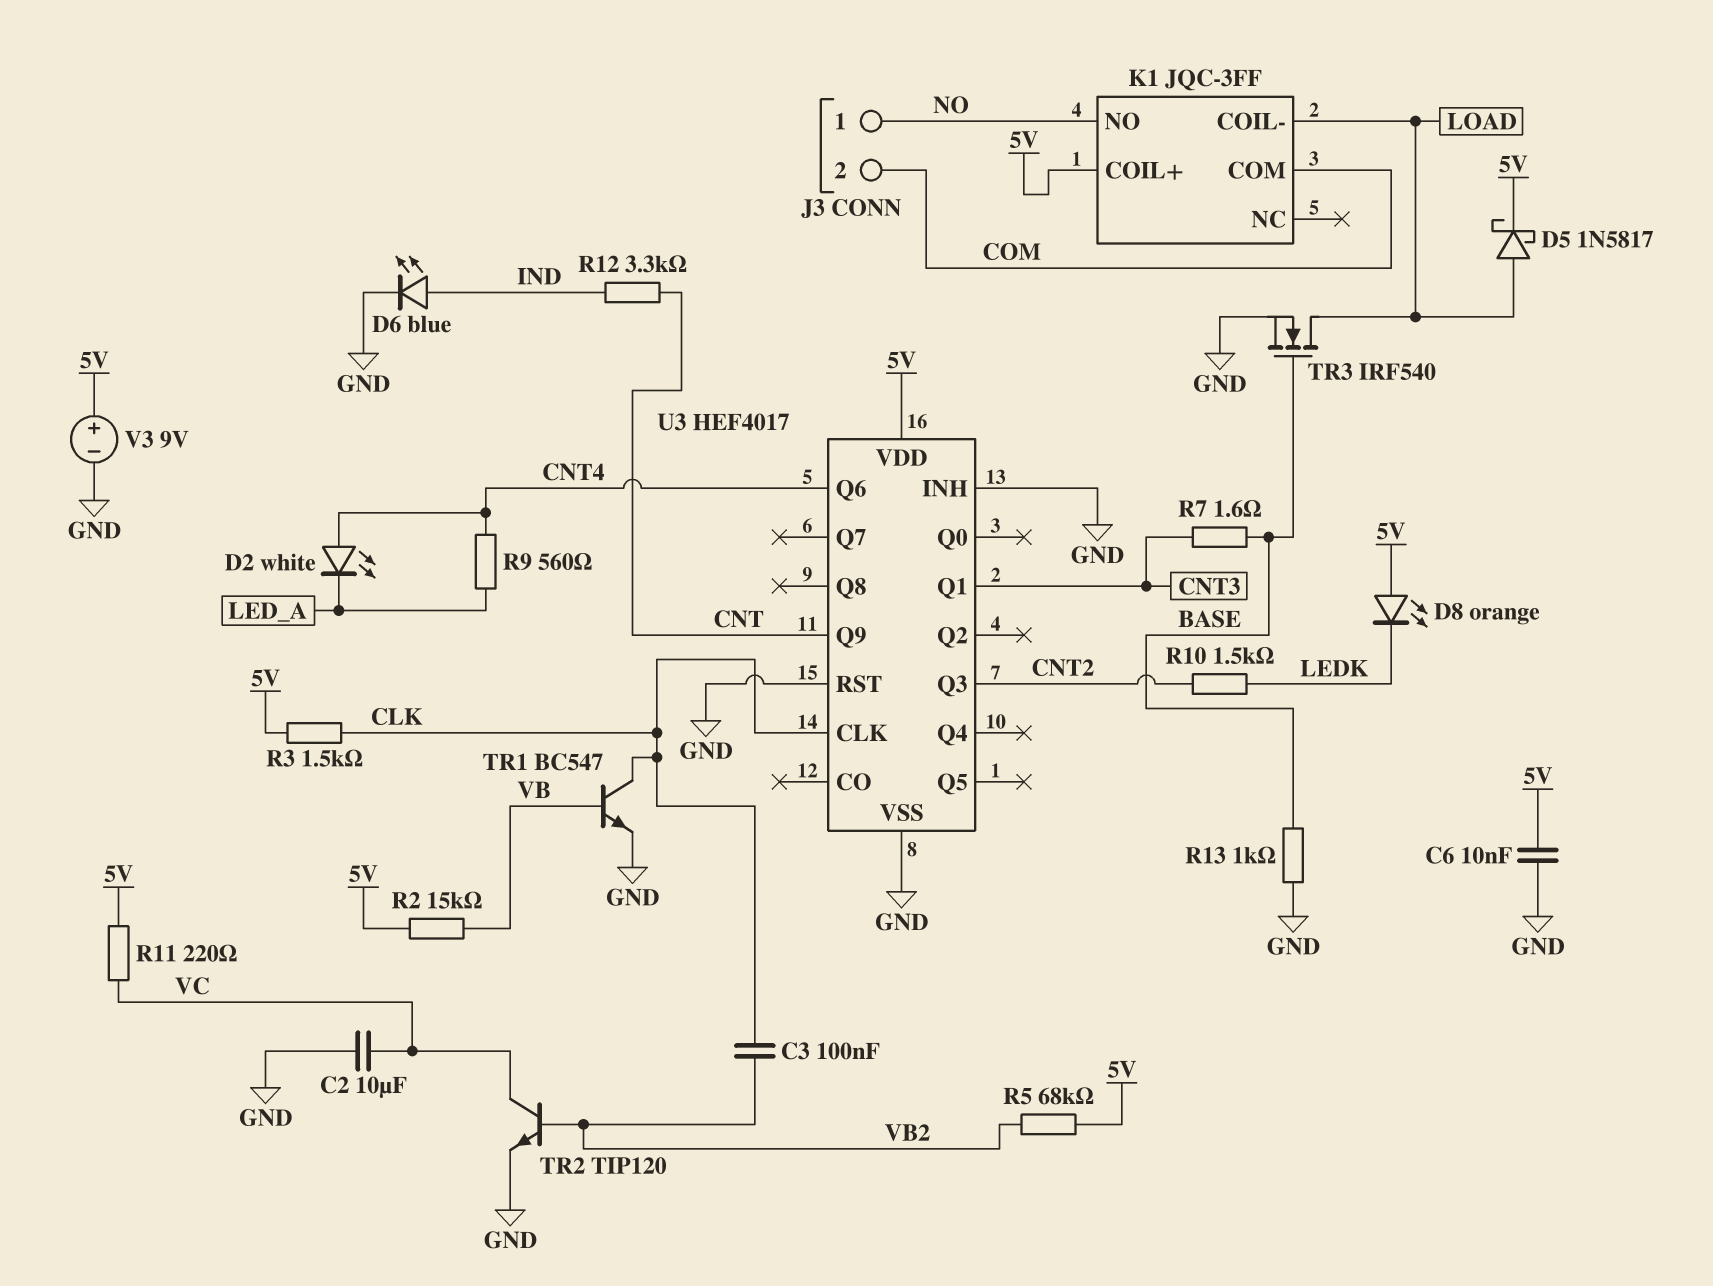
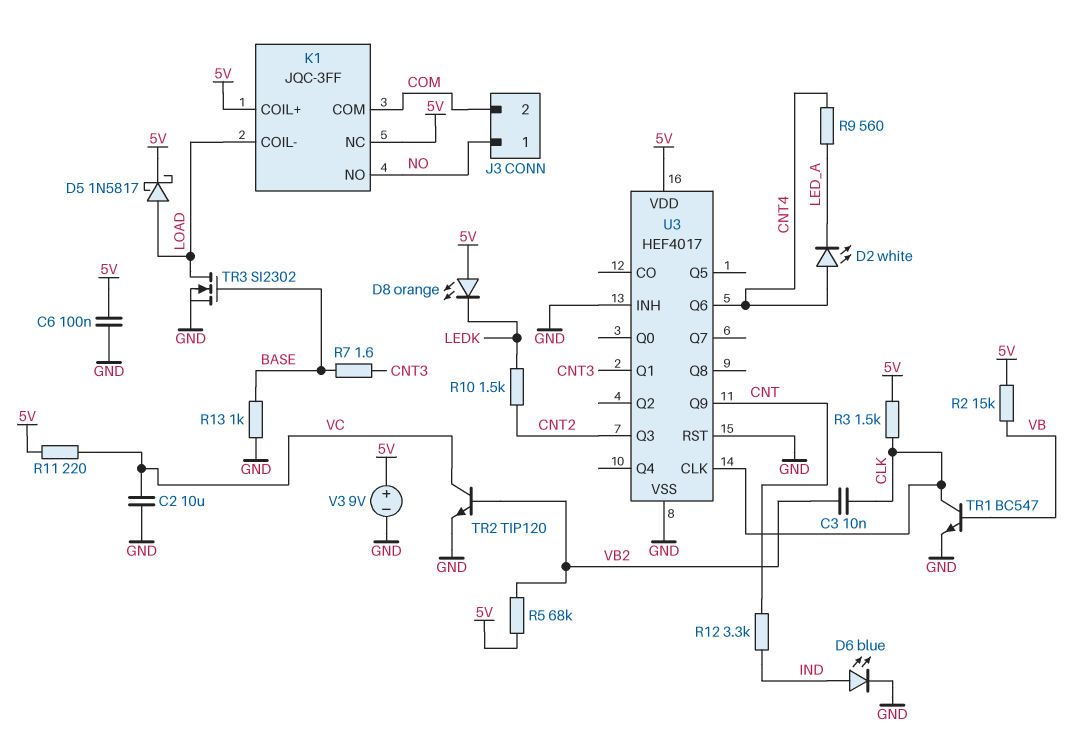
C3: 100nF (CLK, VB2) -> 10nF (CLK, VB2)
C6: 10nF (5V, GND) -> 100nF (5V, GND)
K1 pin NC: none -> 5V
TR3: NMOS IRF540 (G BASE, D LOAD, S GND) -> NMOS SI2302 (G BASE, D LOAD, S GND)

